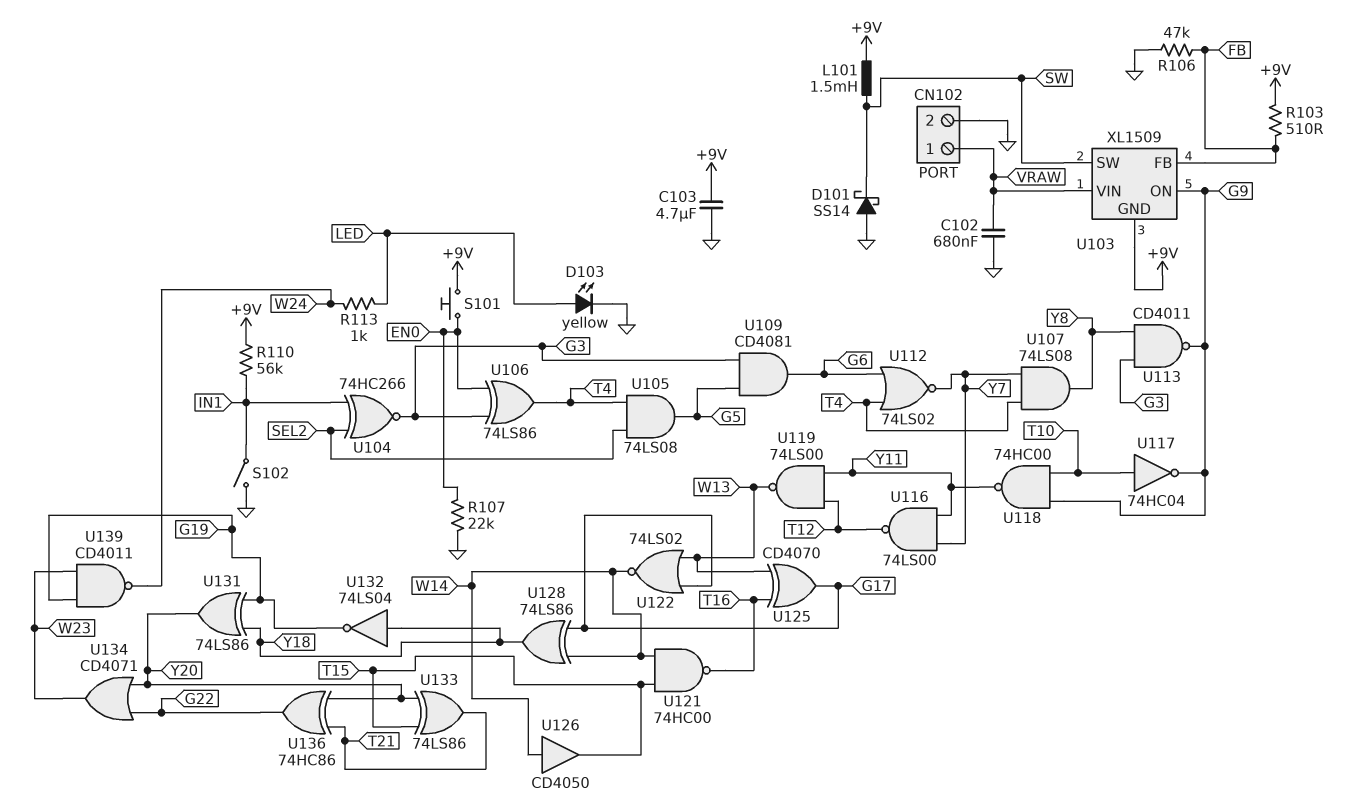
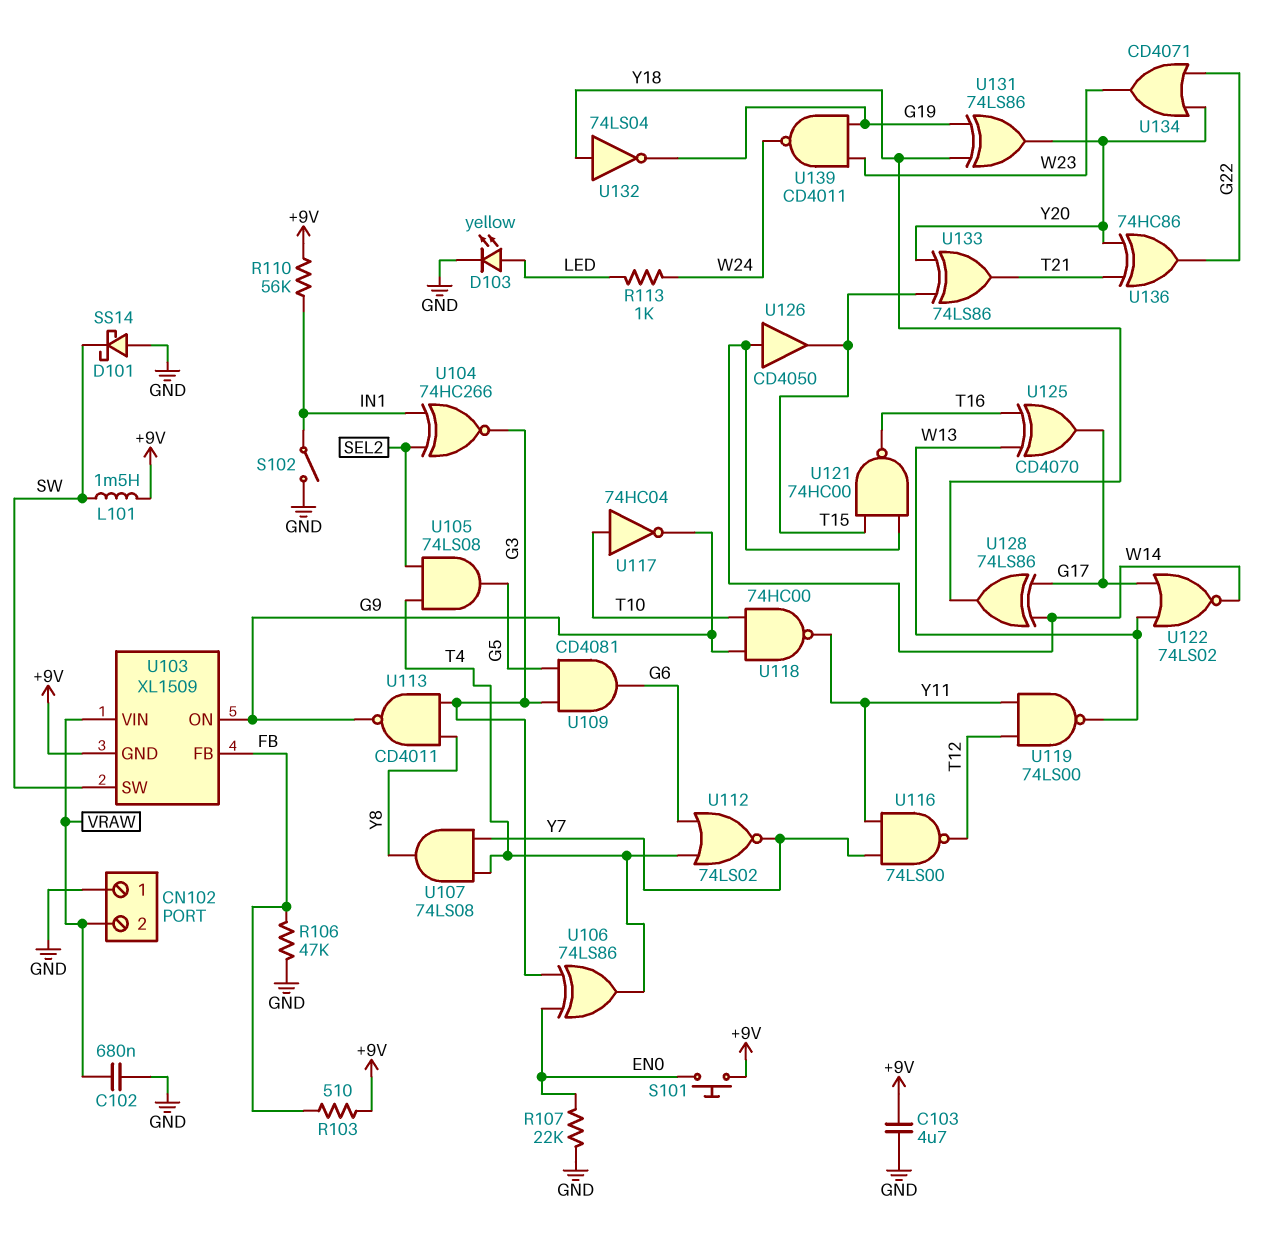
CN102 pin 1: VRAW -> GND
CN102 pin 2: GND -> VRAW

